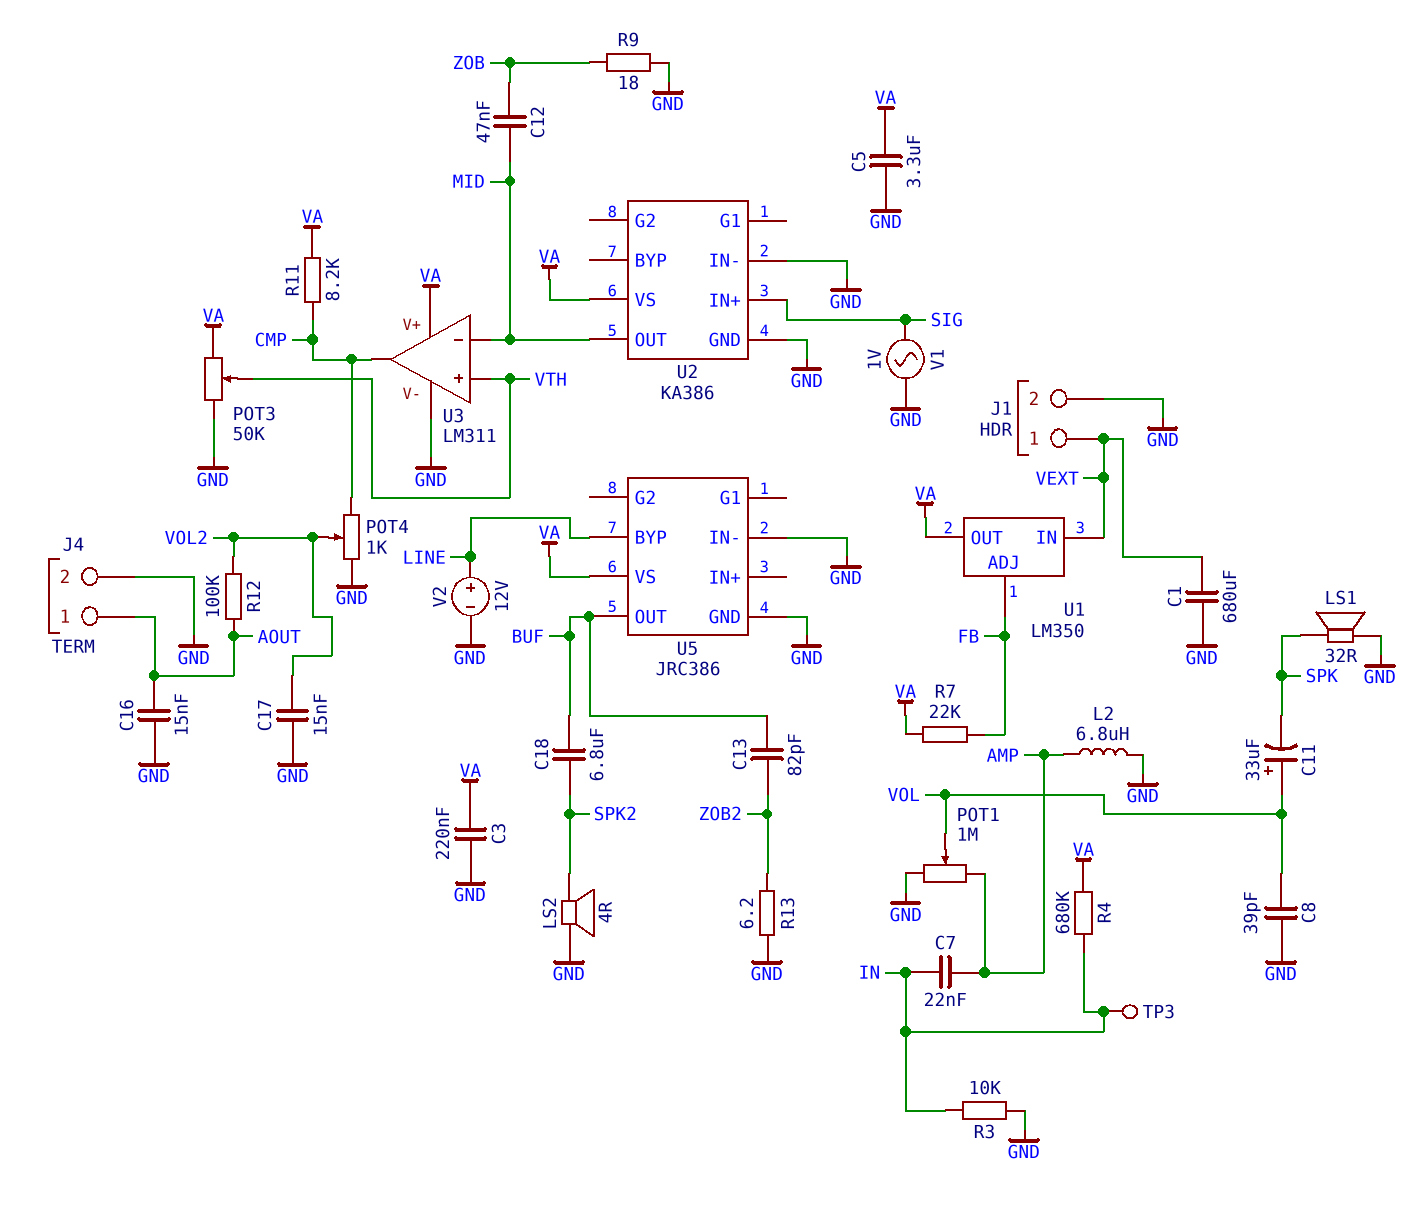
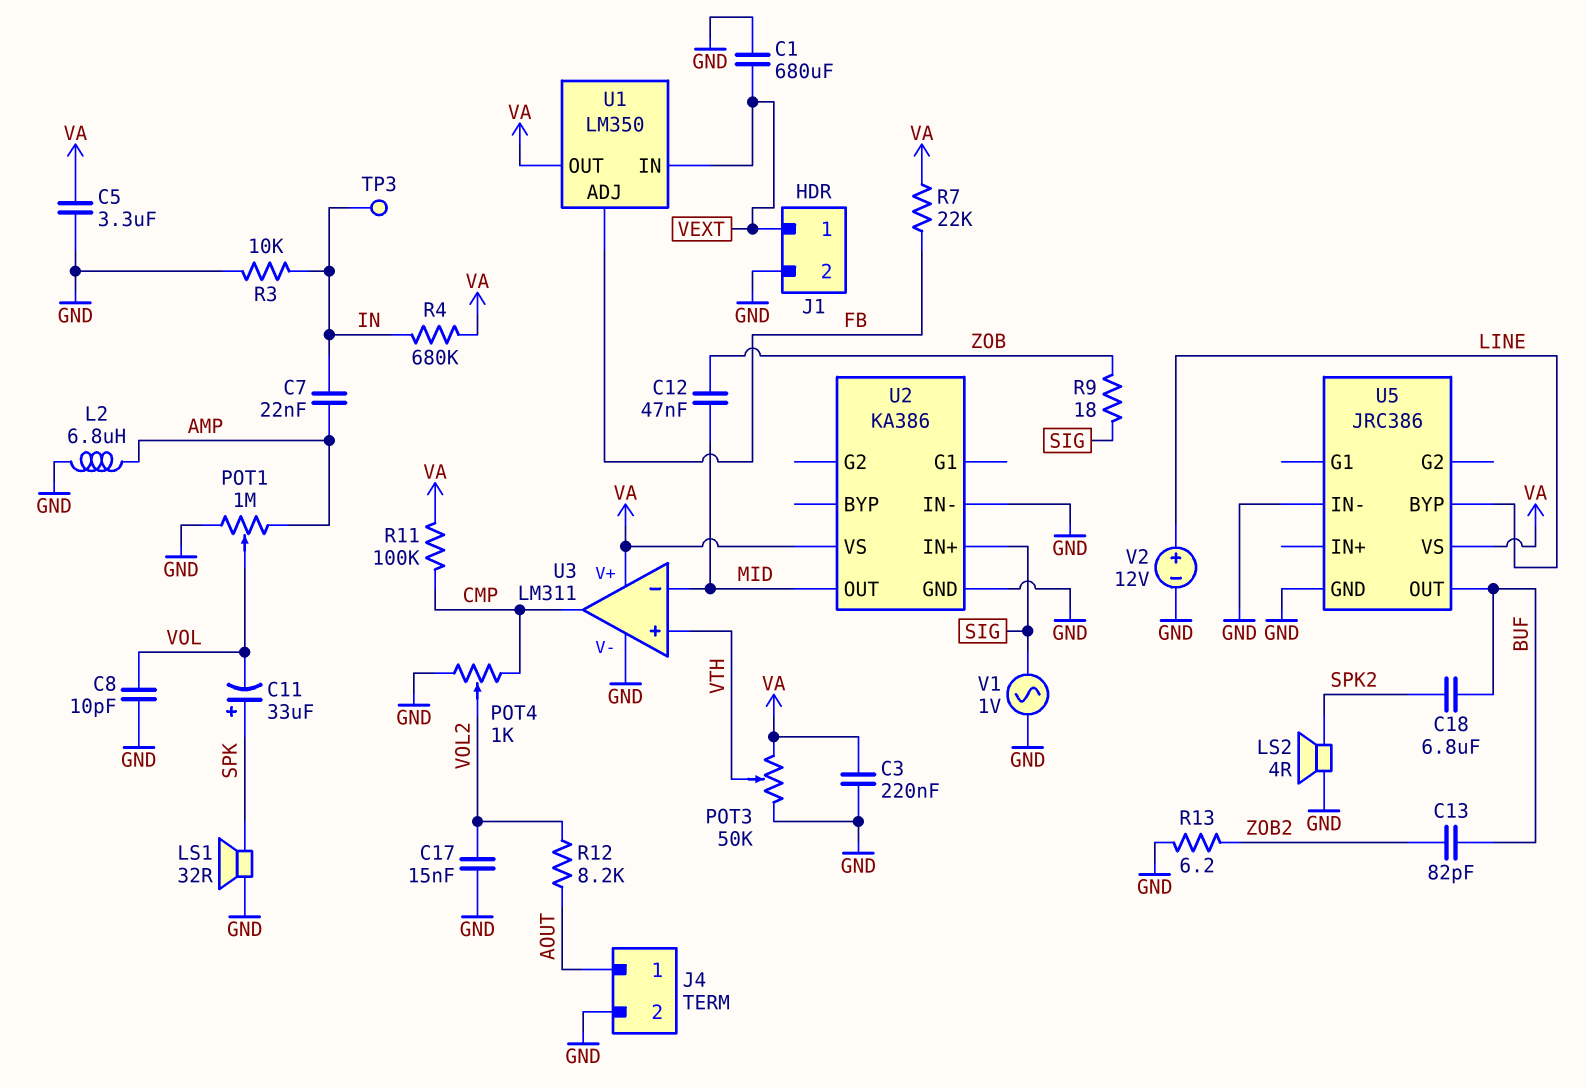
C8: 39pF (GND, VOL) -> 10pF (GND, VOL)
C11: 33uF (plus VOL, minus SPK) -> 33uF (plus SPK, minus VOL)
C16: 15nF (AOUT, GND) -> none
R9: 18 (GND, ZOB) -> 18 (SIG, ZOB)
R11: 8.2k (CMP, VA) -> 100k (CMP, VA)
R12: 100k (AOUT, VOL2) -> 8.2k (AOUT, VOL2)

